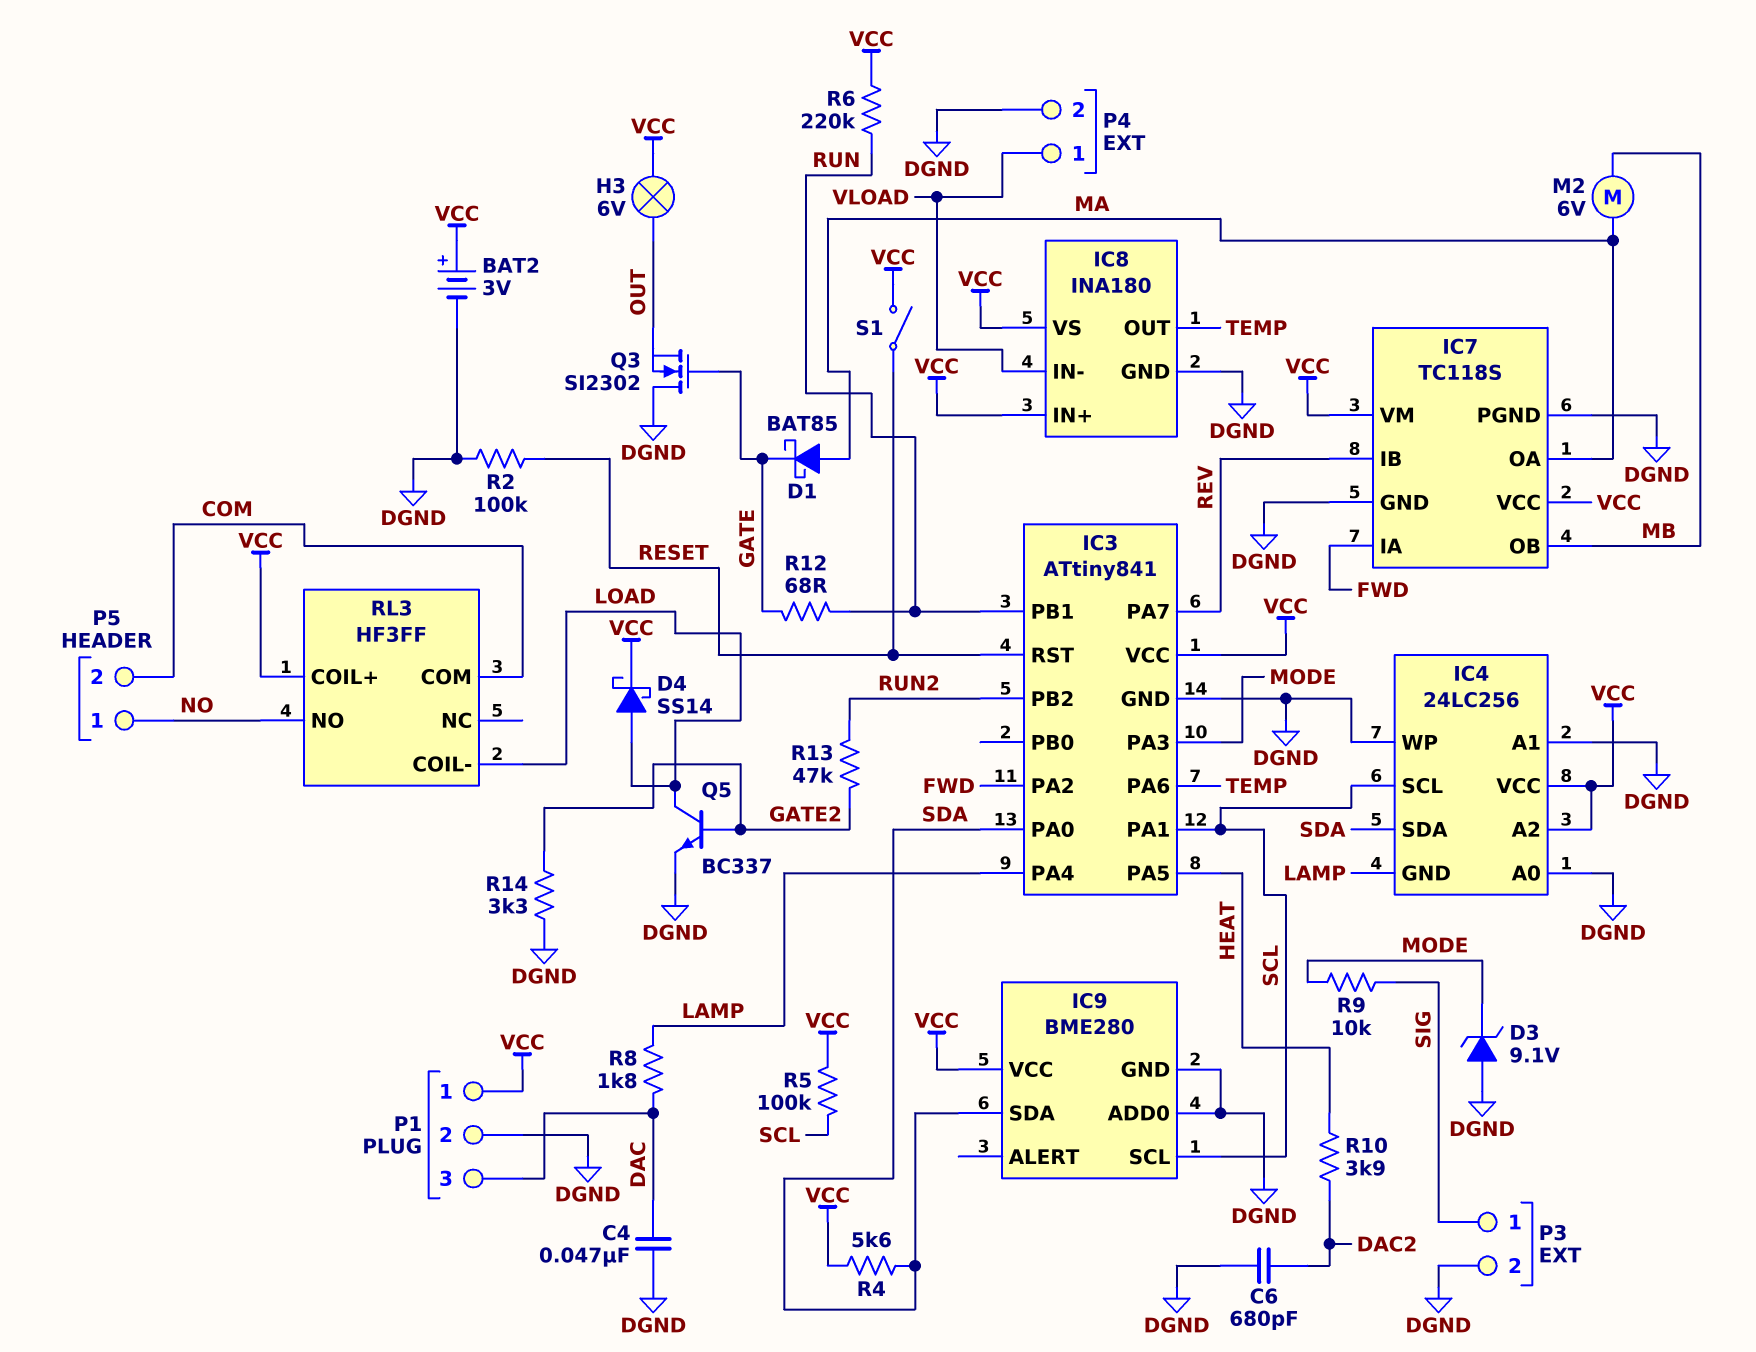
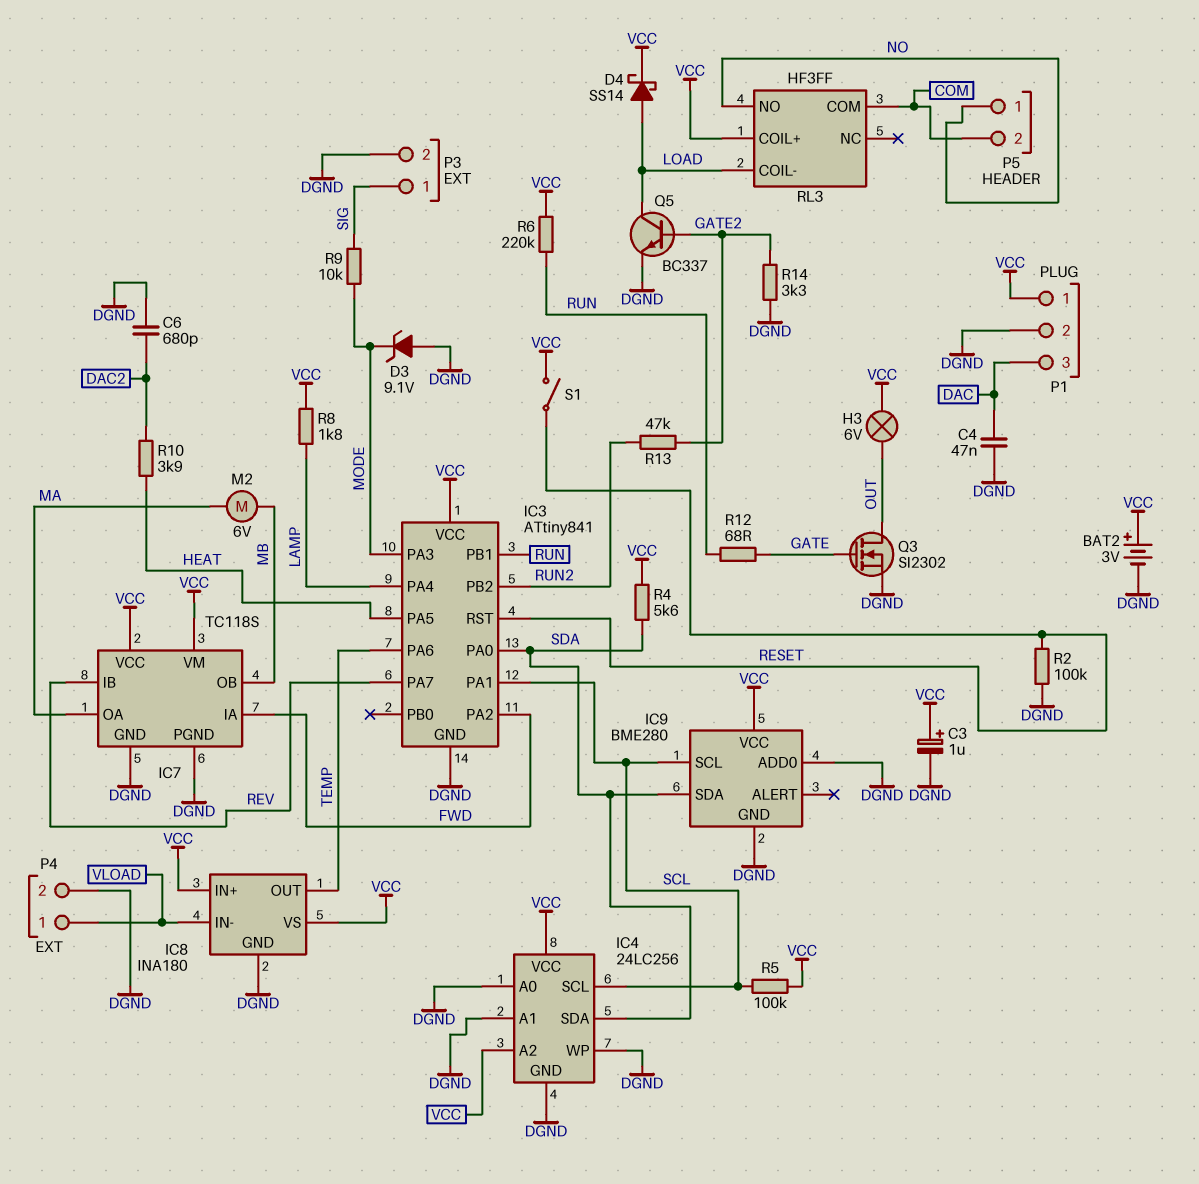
C3: none -> 1uF (plus VCC, minus DGND)
D1: schottky BAT85 (A MA, K GATE) -> none
IC4 pin GND: LAMP -> DGND
Q3: NMOS SI2302 (G GATE, D DGND, S OUT) -> NMOS SI2302 (G GATE, D OUT, S DGND)
R8: 1.8k (DAC, LAMP) -> 1.8k (LAMP, VCC)

